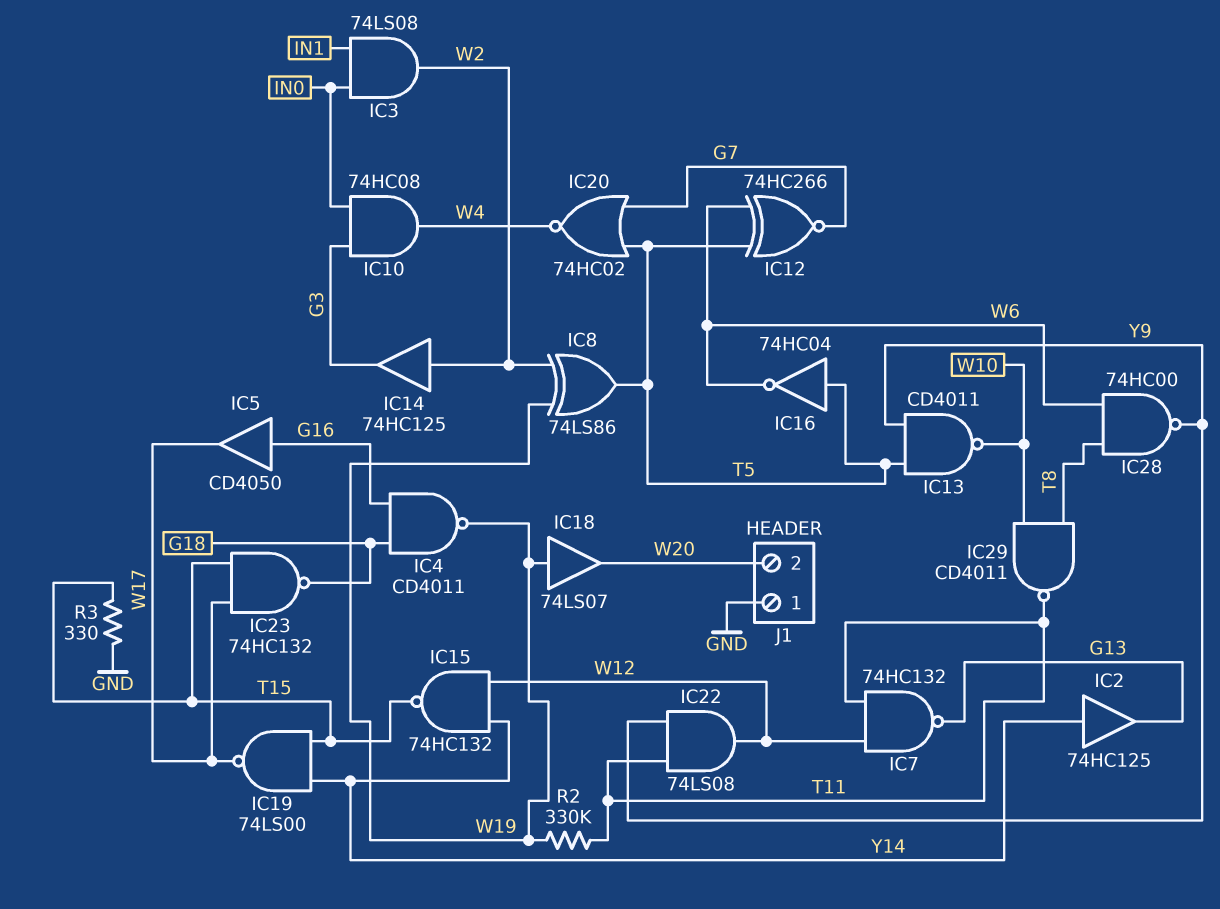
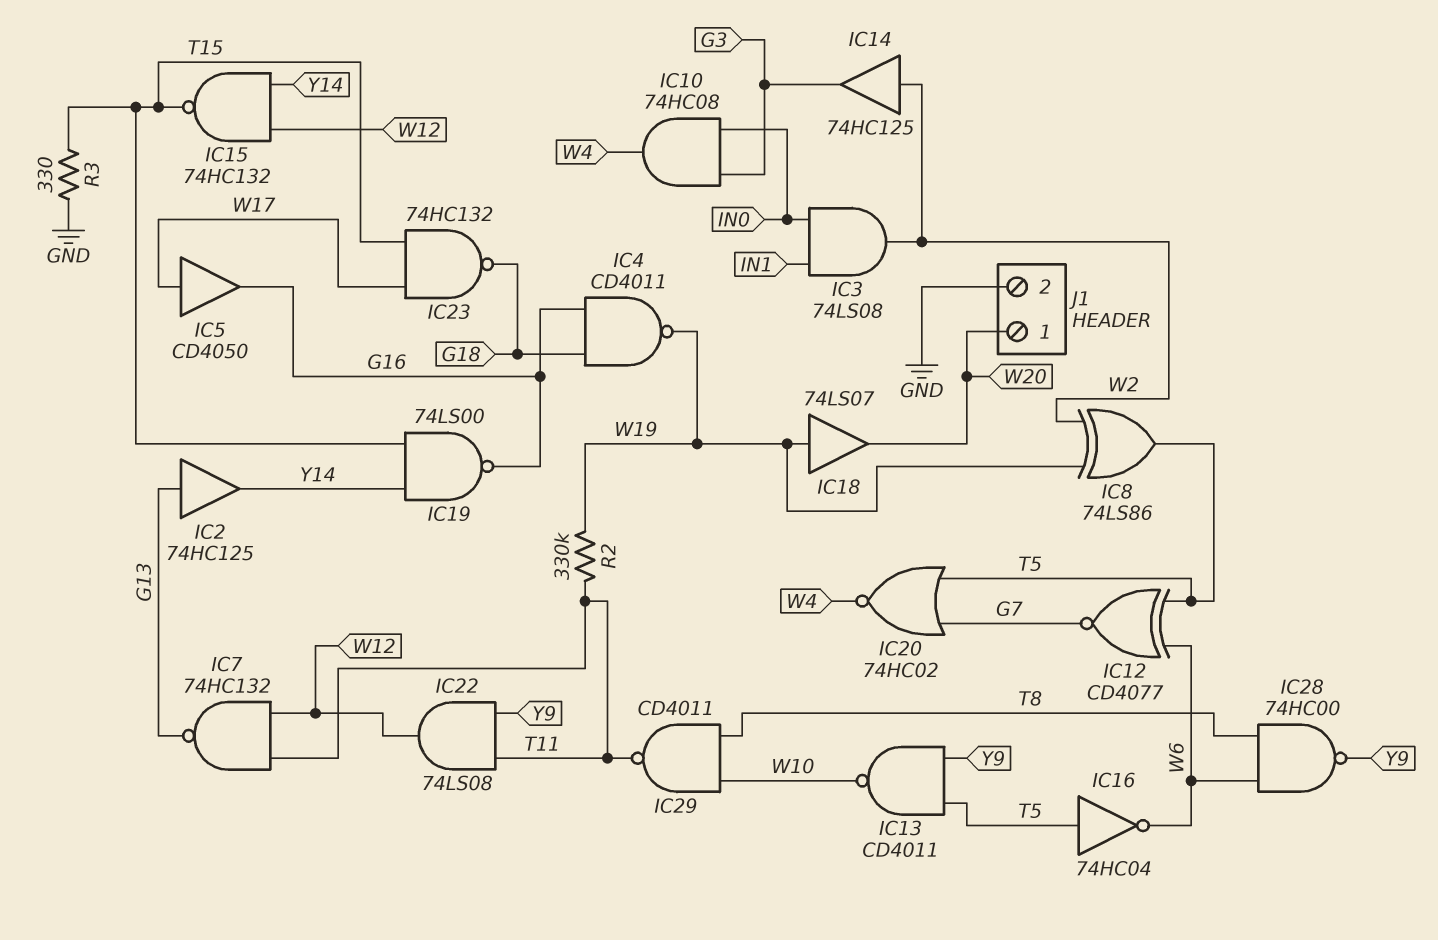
IC2: buffer 74HC125 (in Y14, out G13) -> buffer 74HC125 (in G13, out Y14)
IC5: buffer CD4050 (in G16, out W17) -> buffer CD4050 (in W17, out G16)
IC12: XNOR 74HC266 (in T5, in W6, out G7) -> XNOR CD4077 (in T5, in W6, out G7)
IC19: NAND 74LS00 (in T15, in Y14, out W17) -> NAND 74LS00 (in T15, in Y14, out G16)
J1 pin 1: GND -> W20
J1 pin 2: W20 -> GND

